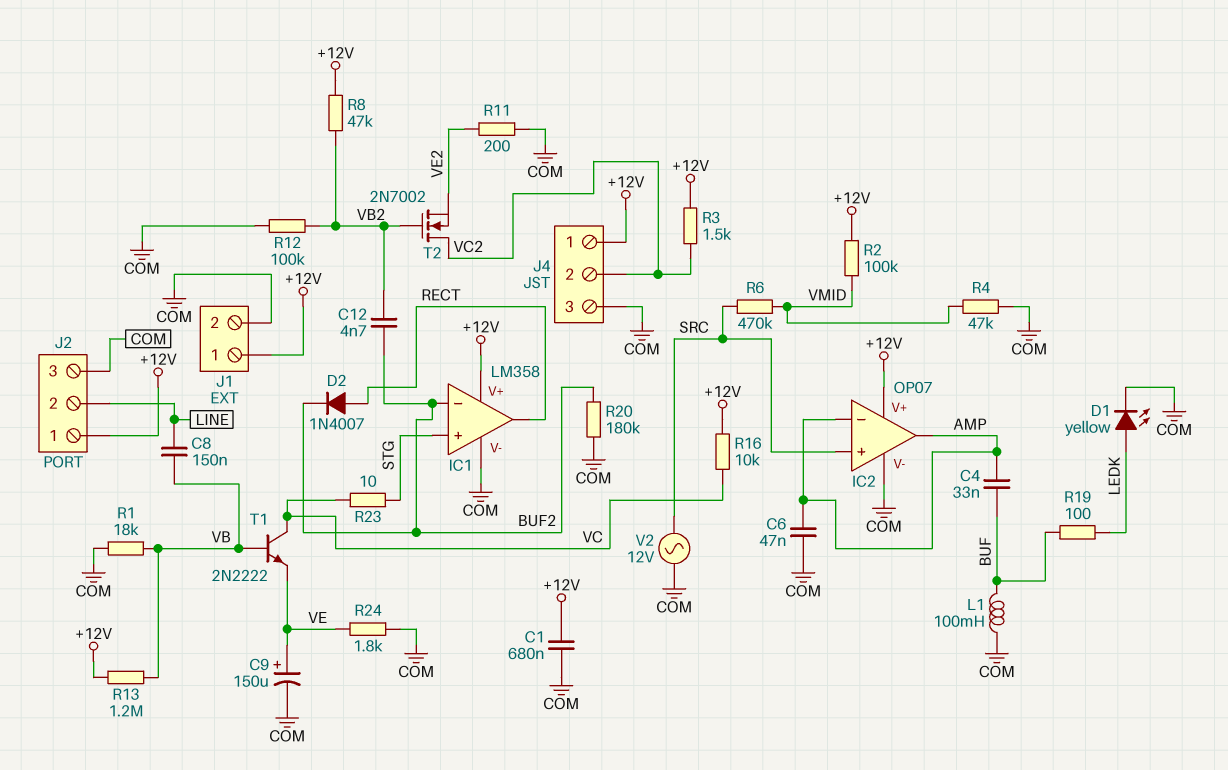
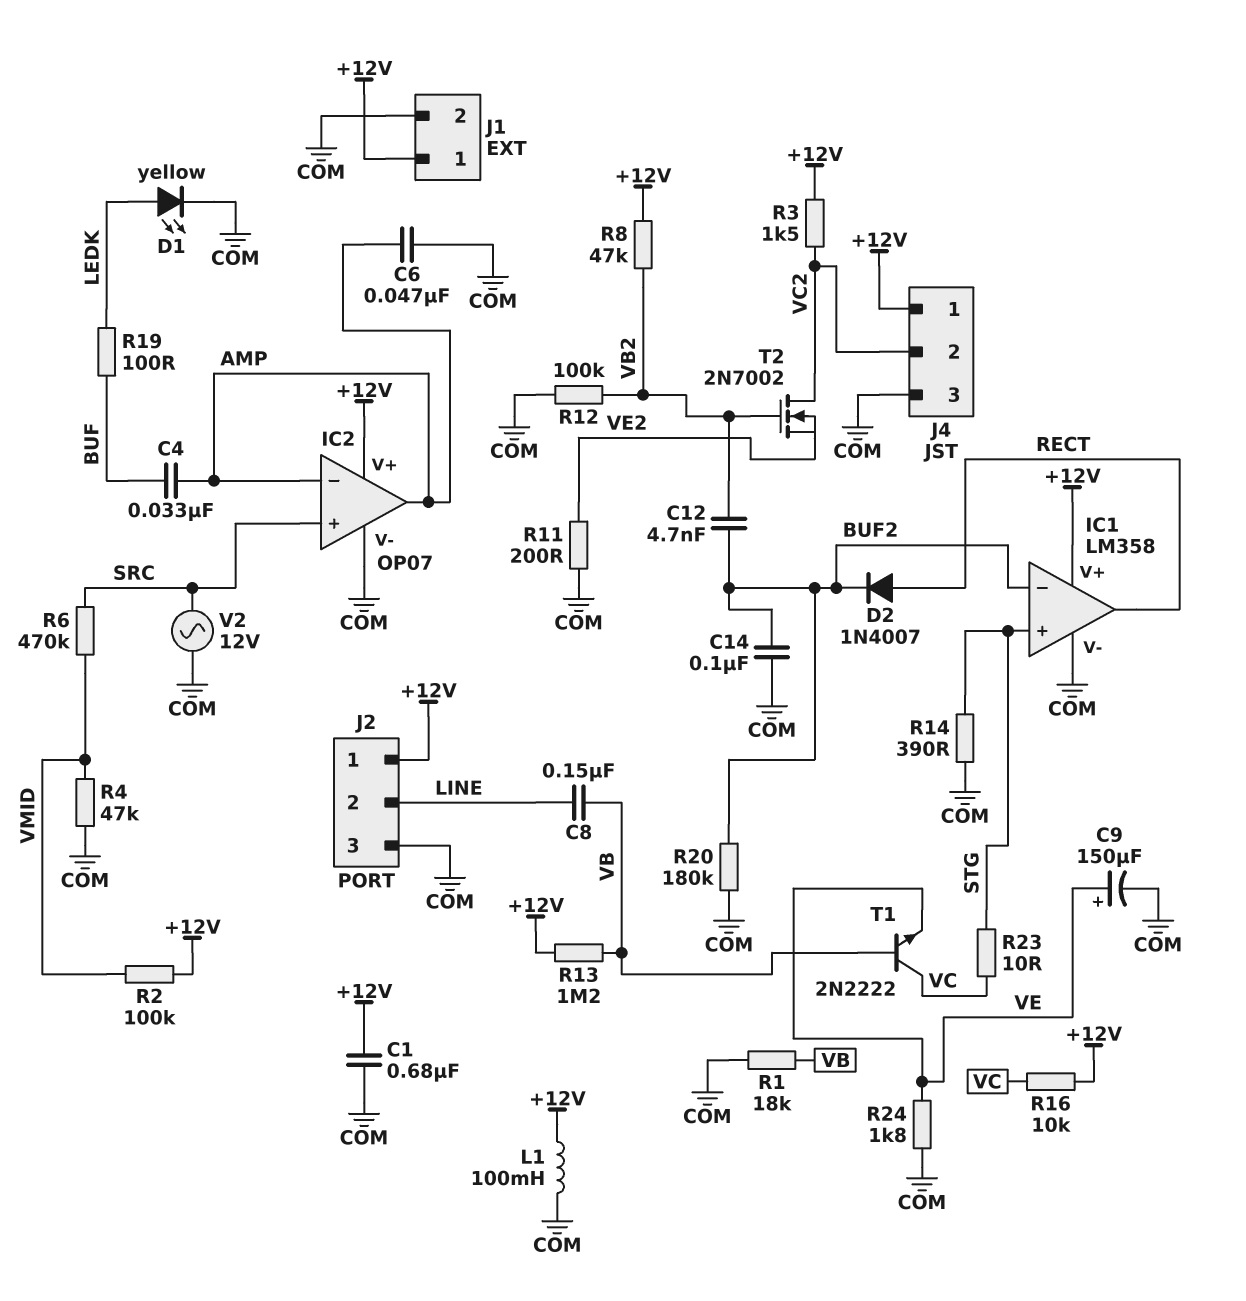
C14: none -> 100nF (BUF2, COM)
L1: 100mH (BUF, COM) -> 100mH (+12V, COM)
R14: none -> 390 (COM, STG)

